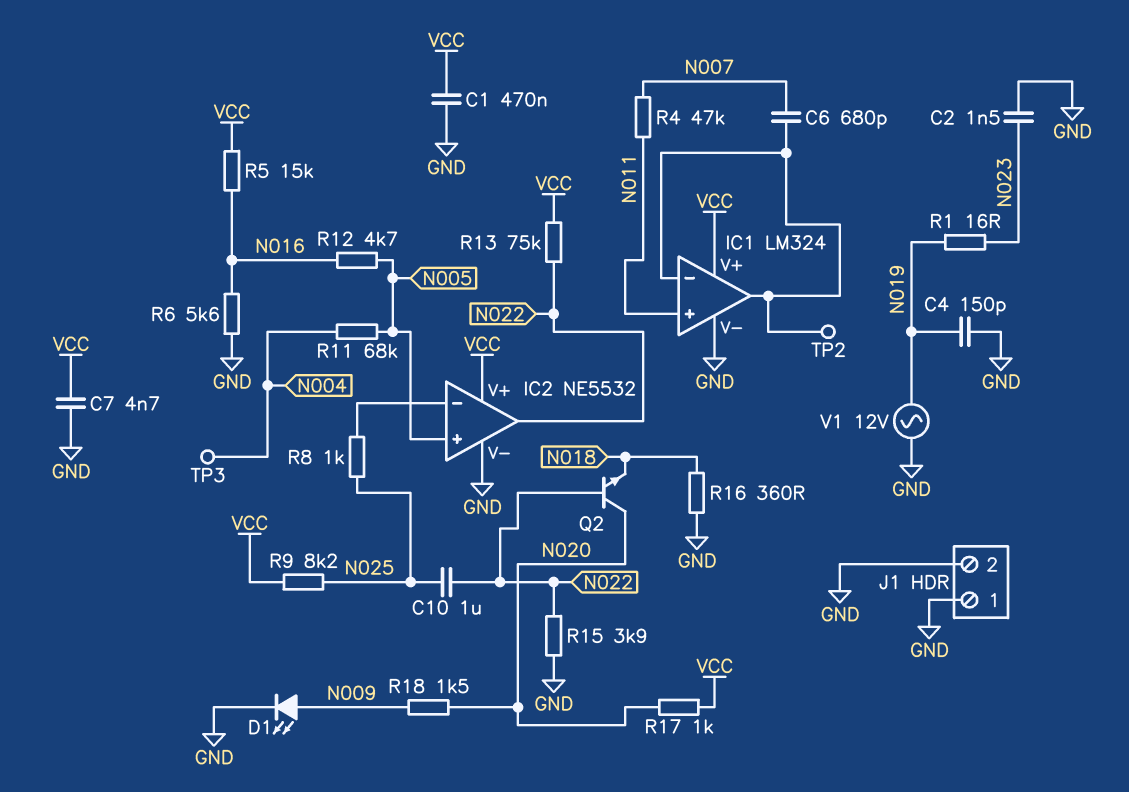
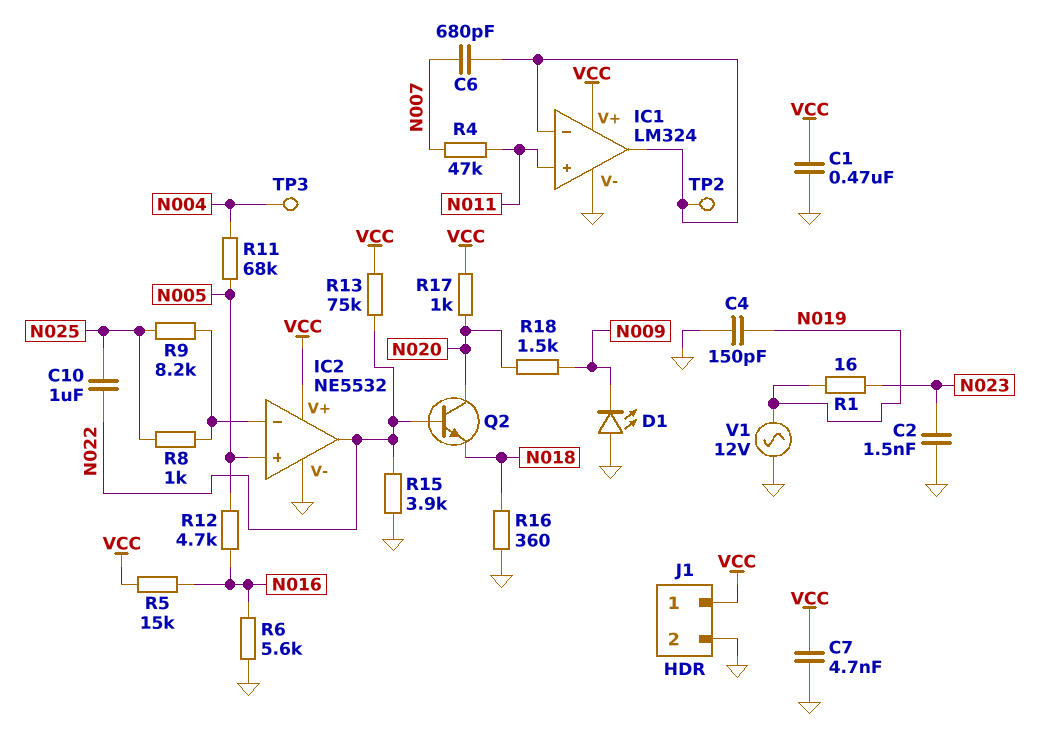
D1: LED (A N009, K GND) -> LED (A GND, K N009)
J1 pin 1: GND -> VCC
R9: 8.2k (N025, VCC) -> 8.2k (IC2/in-, N025)

